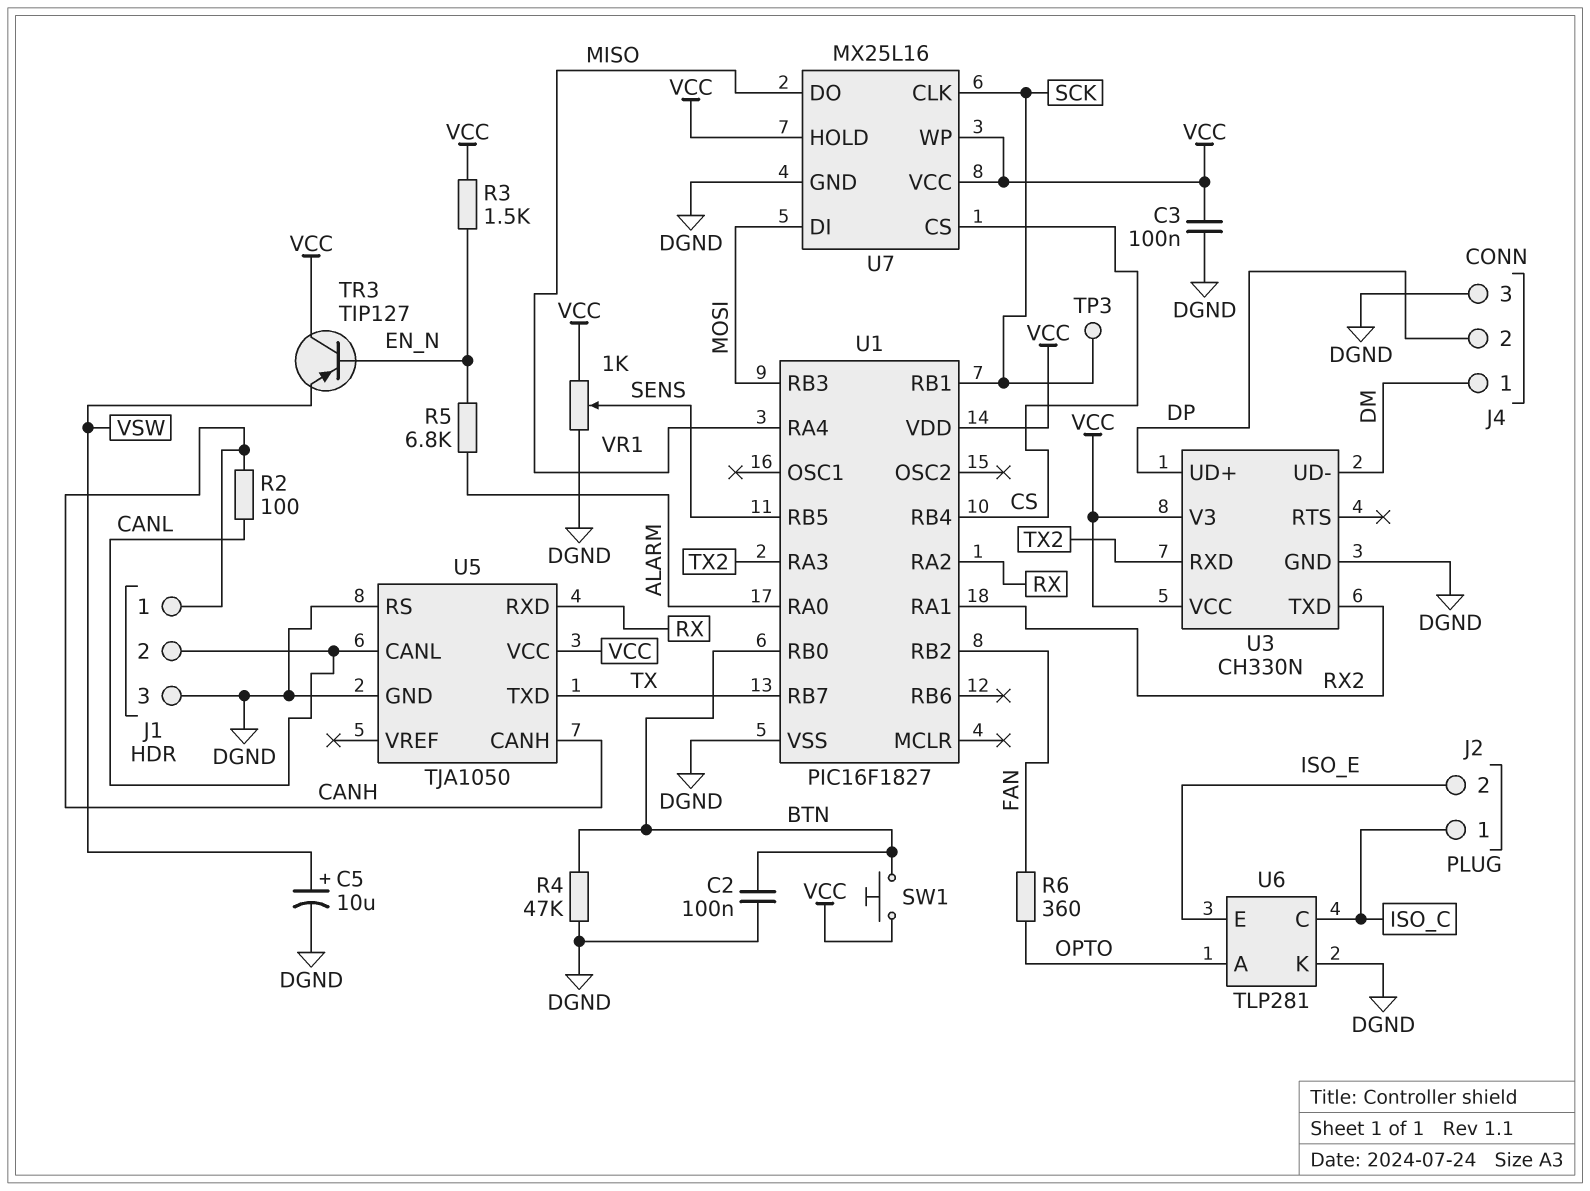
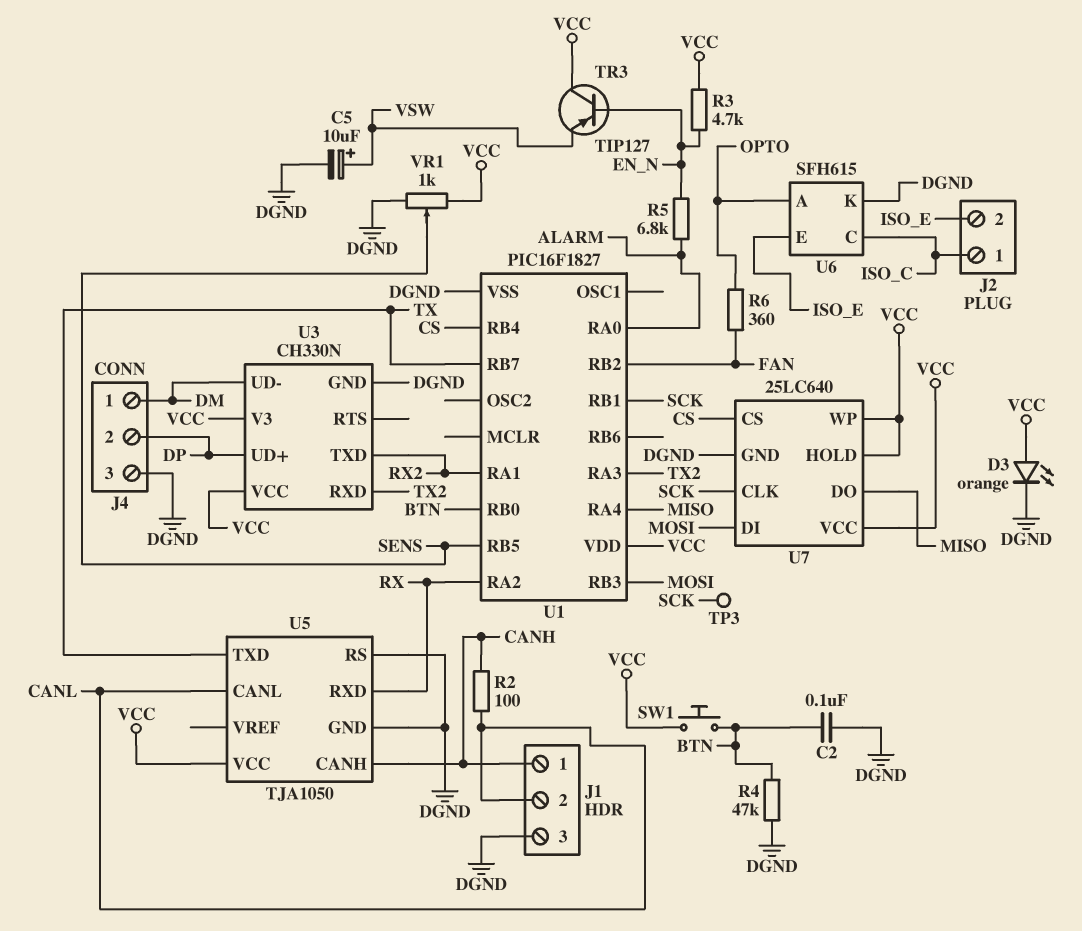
C3: 100nF (DGND, VCC) -> none
D3: none -> LED orange (A VCC, K DGND)
R3: 1.5k (EN_N, VCC) -> 4.7k (EN_N, VCC)
U6: TLP281 -> SFH615
U7: MX25L16 -> 25LC640

